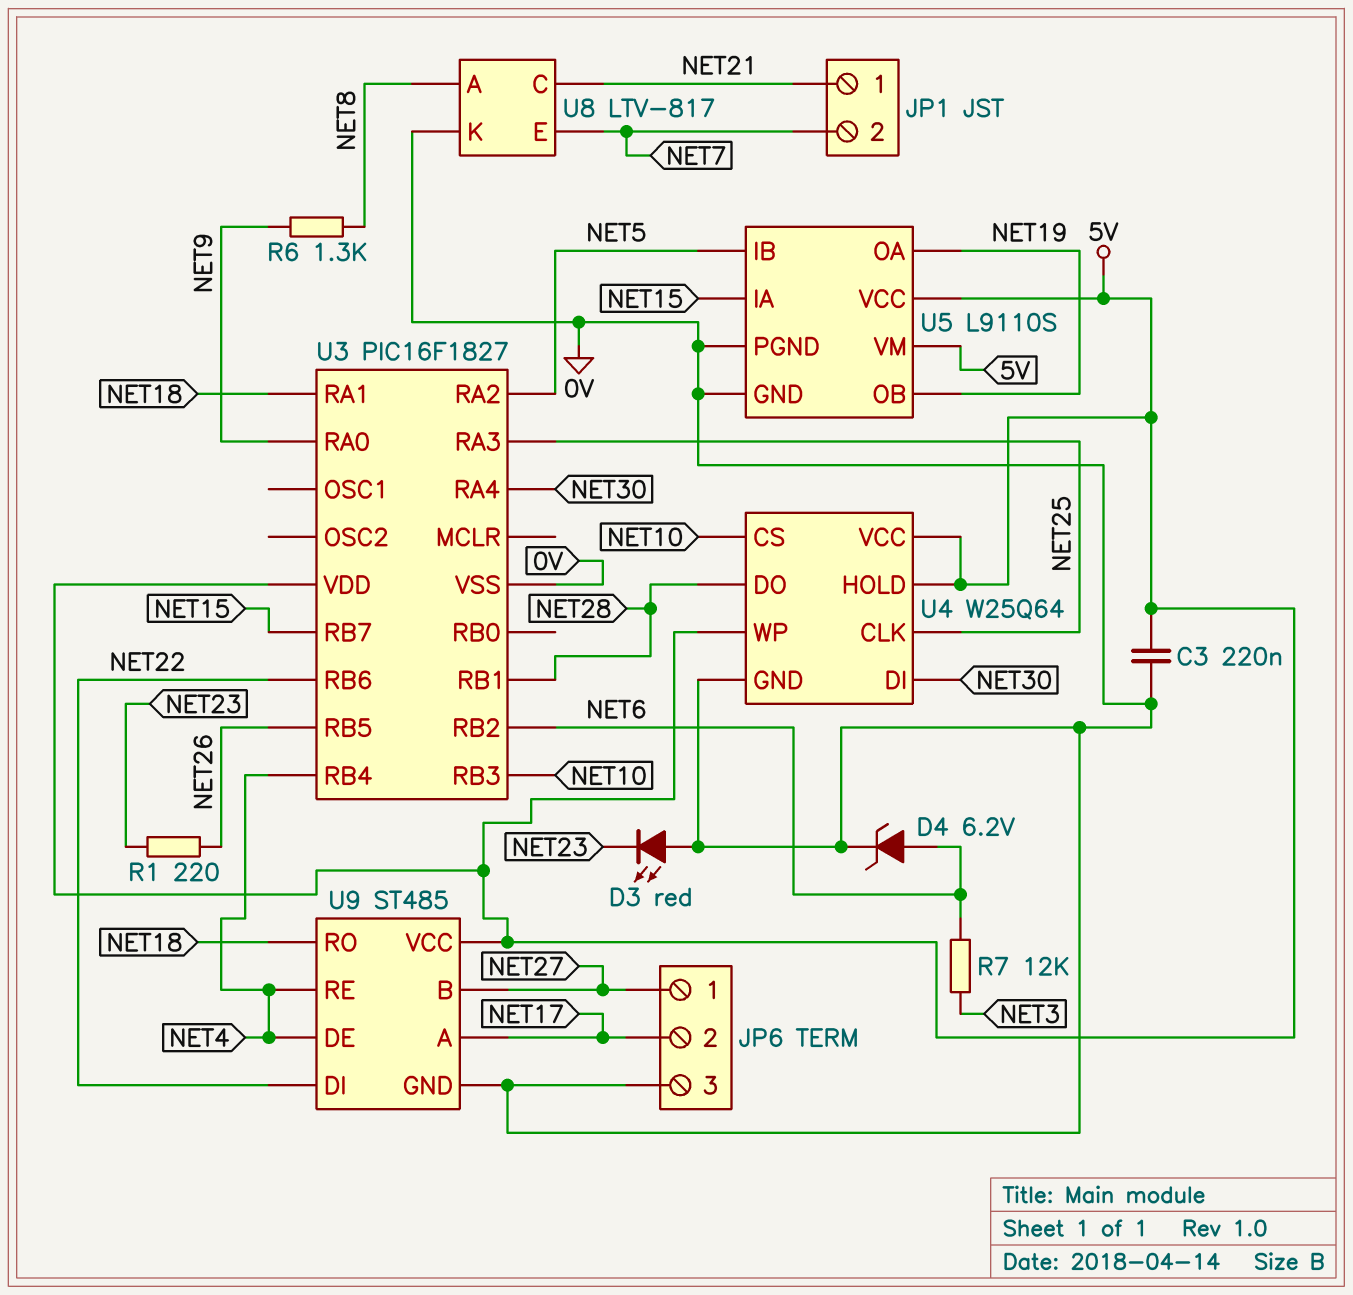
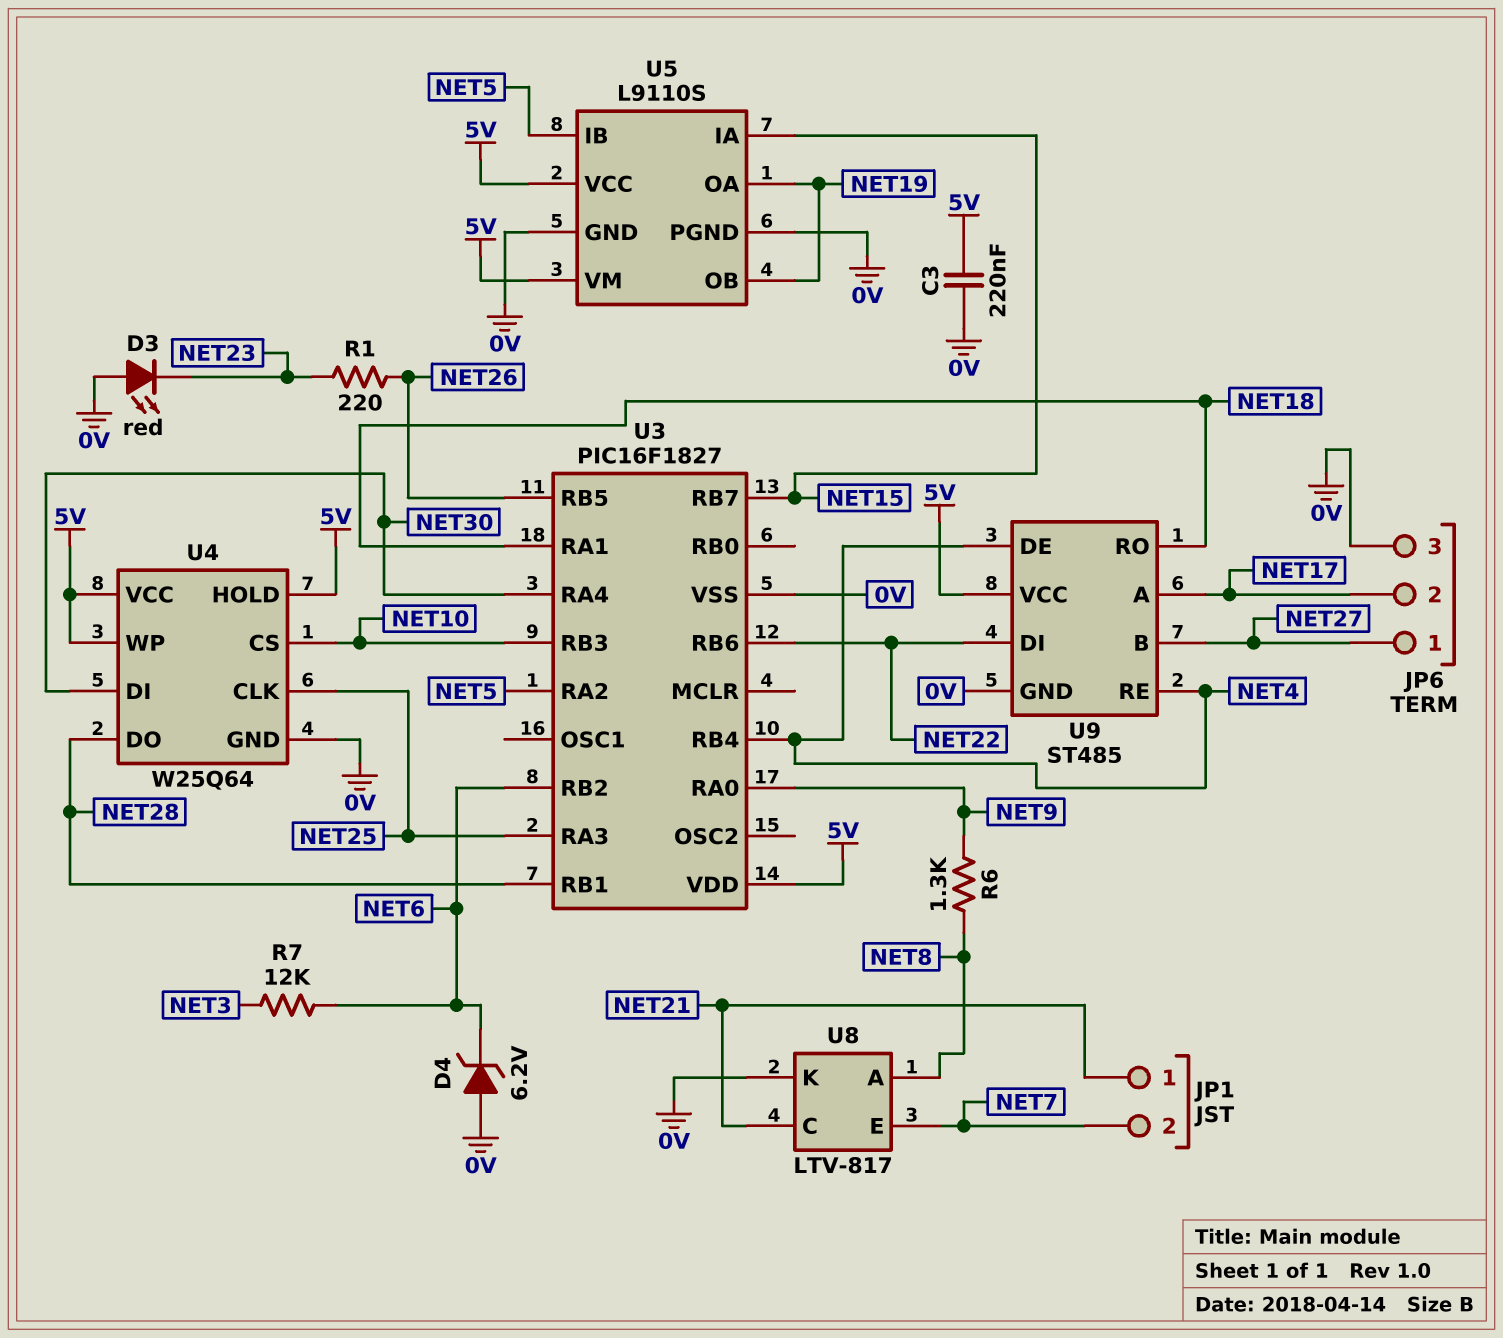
D4: zener 6.2V (A NET6, K 0V) -> zener 6.2V (A 0V, K NET6)

